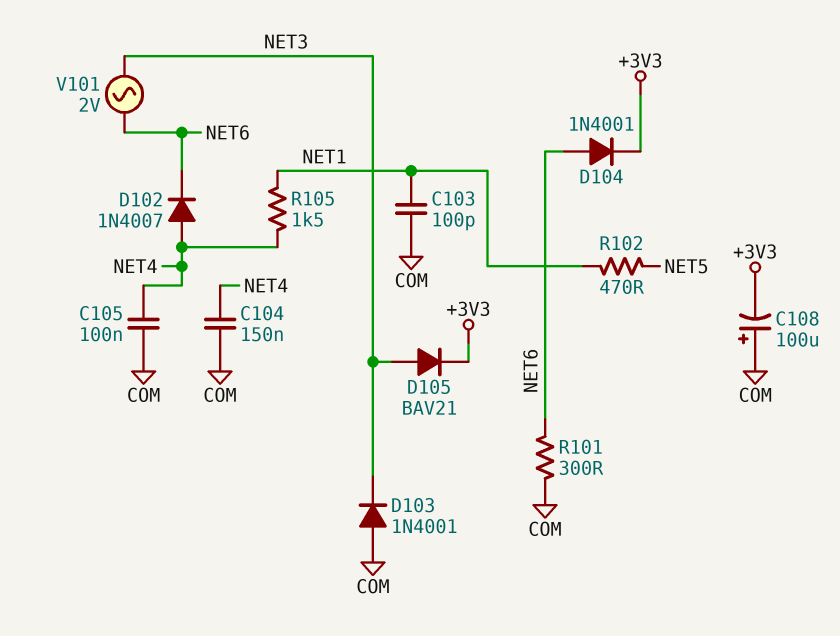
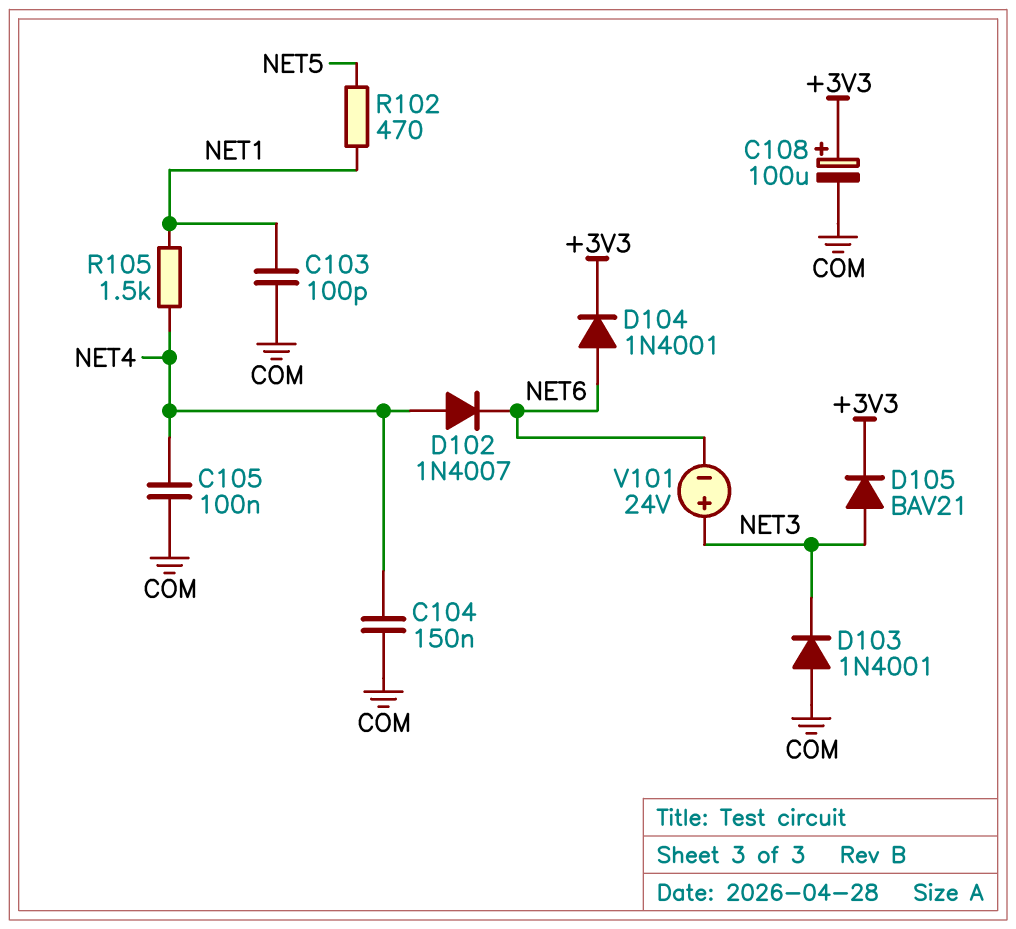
C108: 100uF (plus COM, minus +3V3) -> 100uF (plus +3V3, minus COM)
R101: 300 (COM, NET6) -> none
V101: AC 2V (NET3, NET6) -> 24V (plus NET3, minus NET6)

